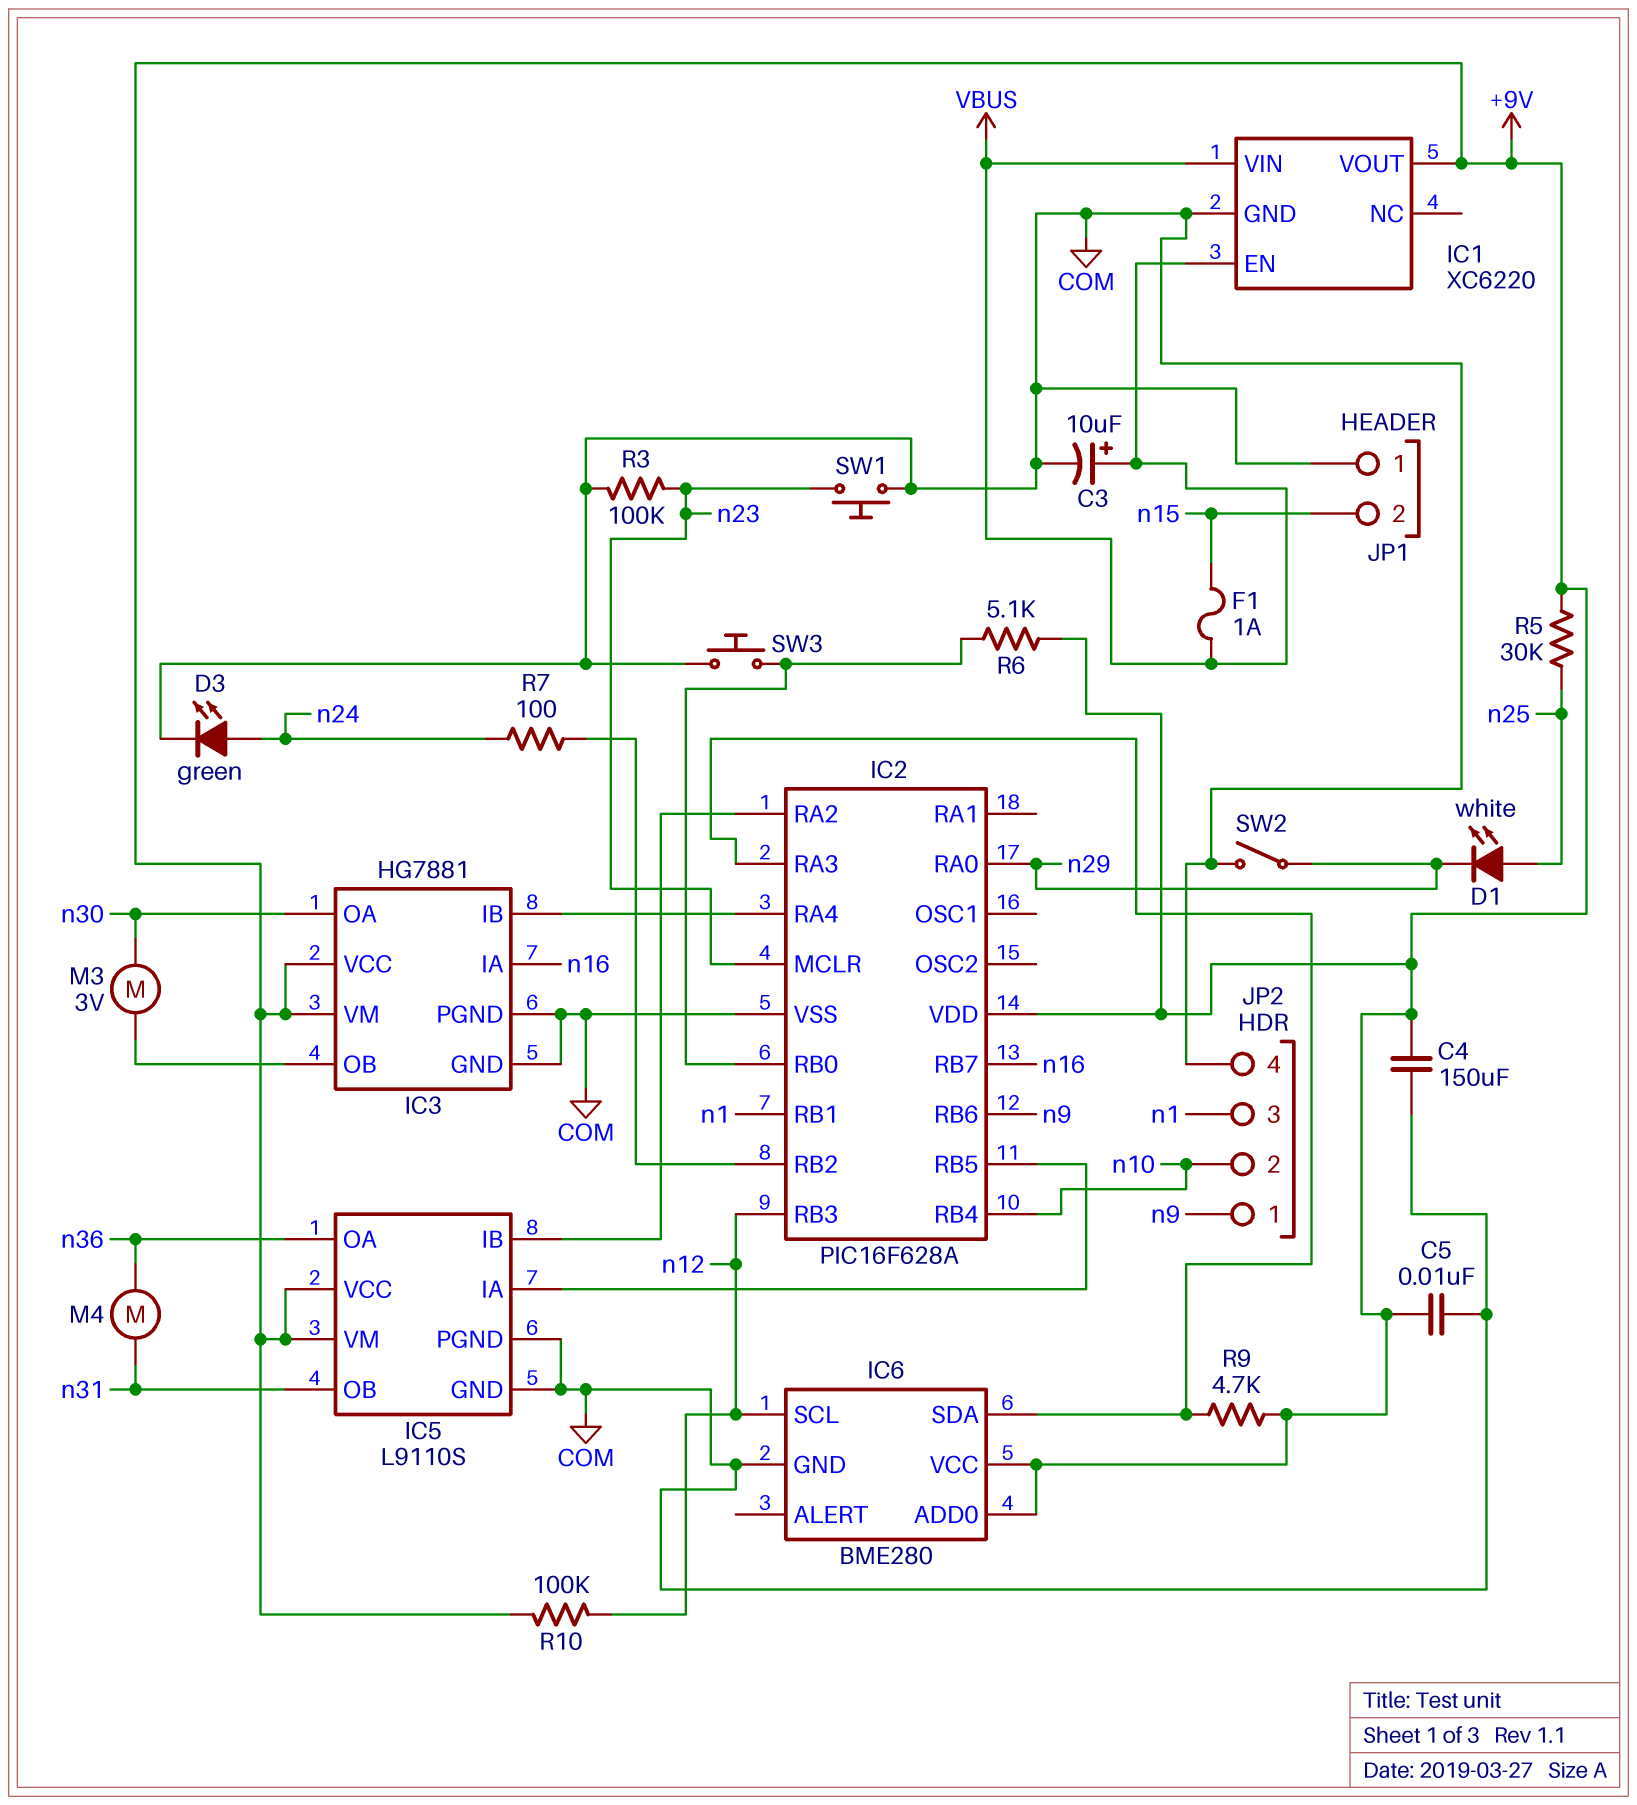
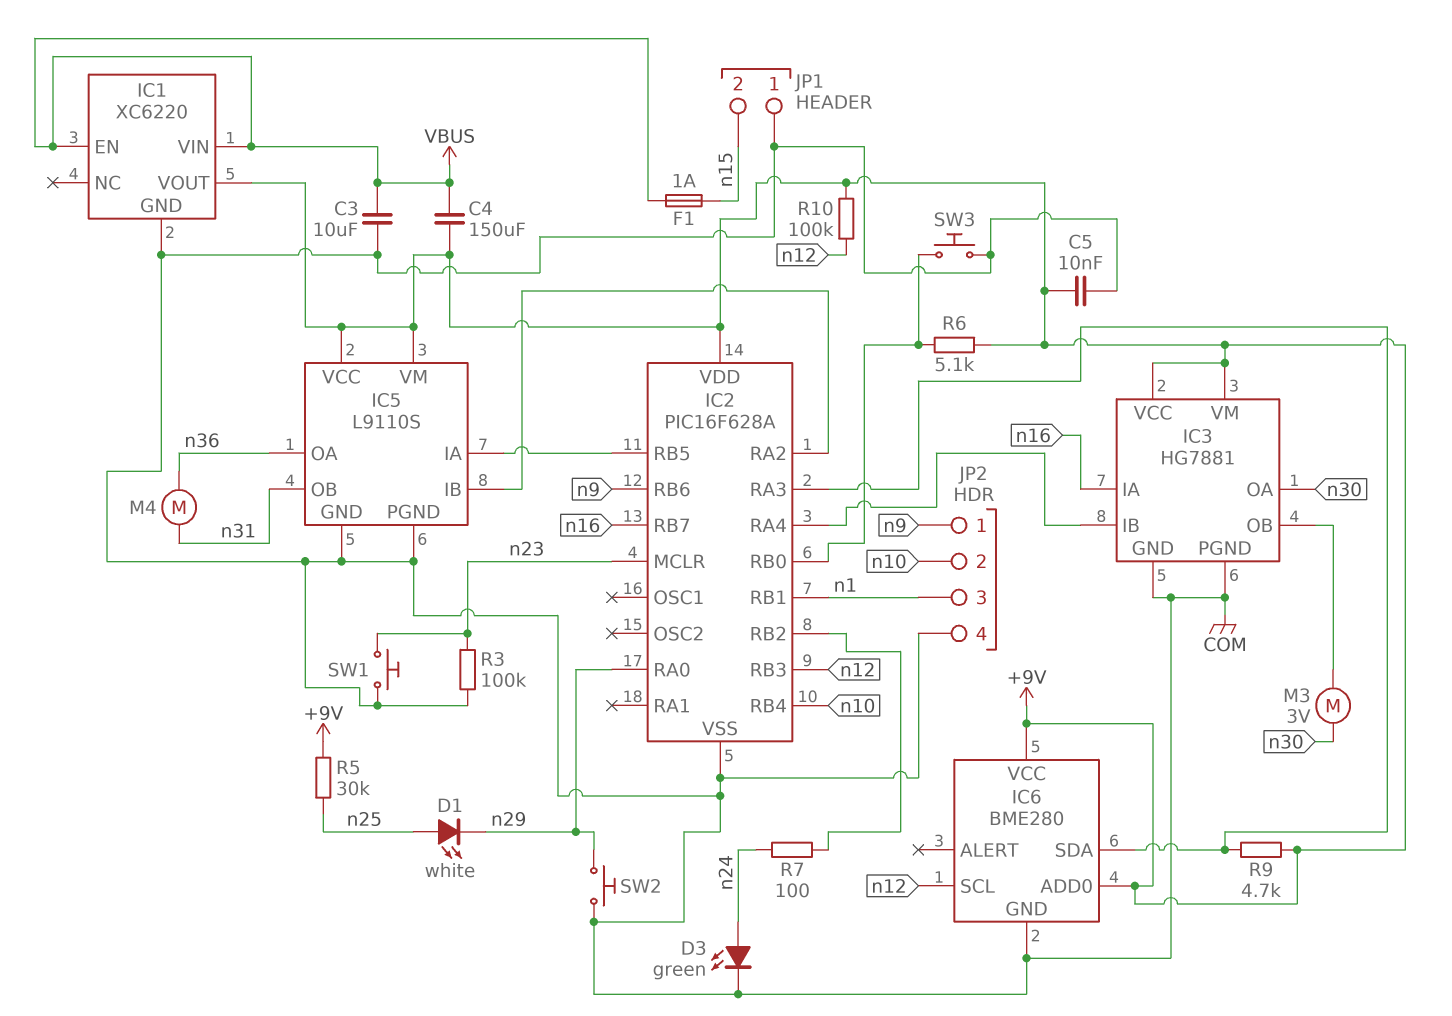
C3: 10uF (plus VBUS, minus COM) -> 10uF (COM, VBUS)
C4: 150uF (+9V, COM) -> 150uF (+9V, VBUS)
SW2: switch (COM, n29) -> button (COM, n29)

